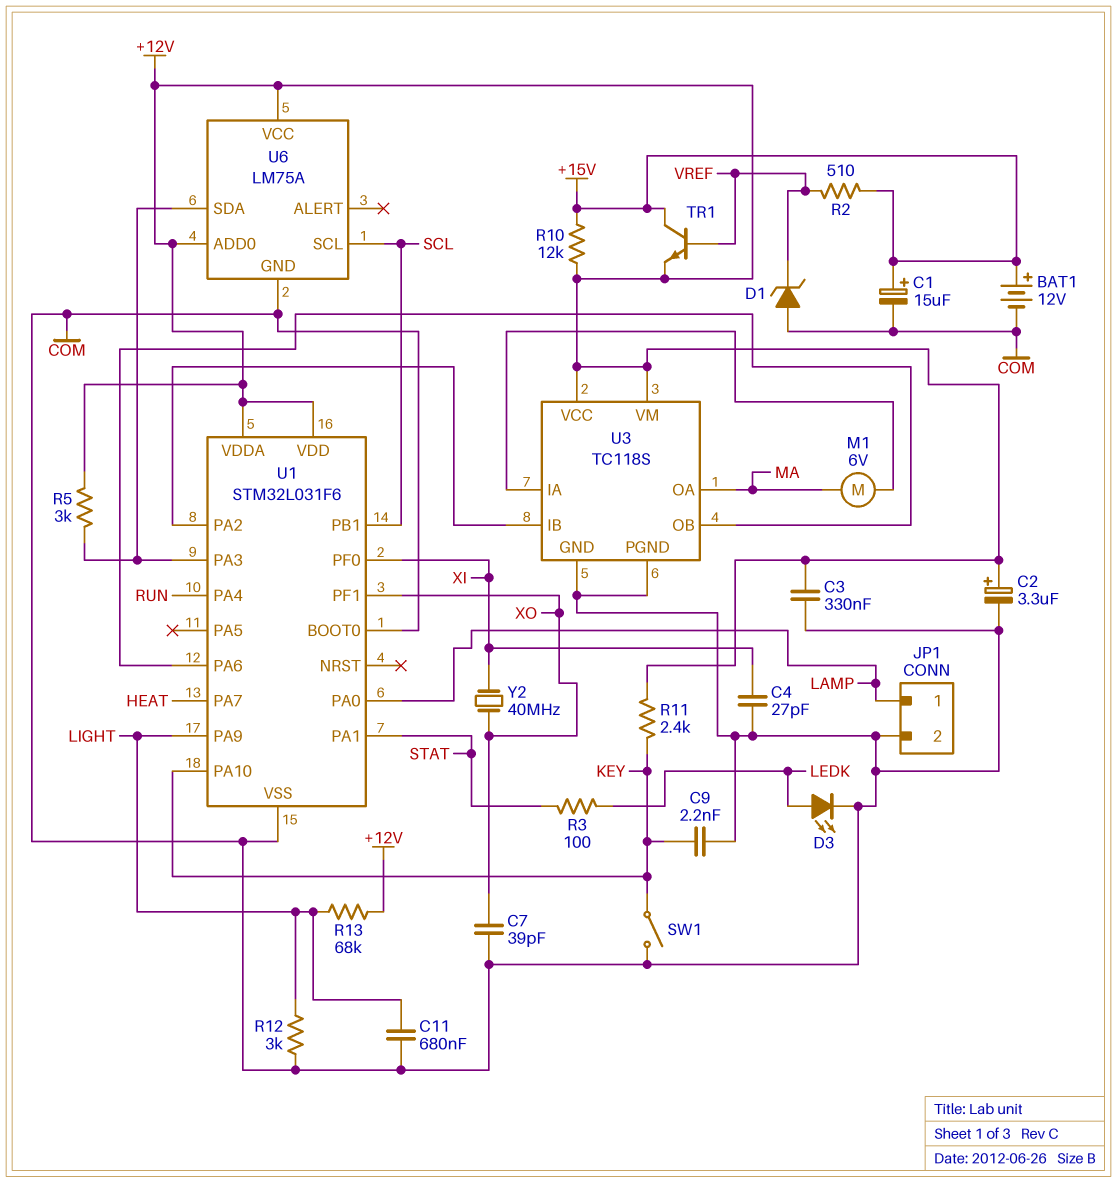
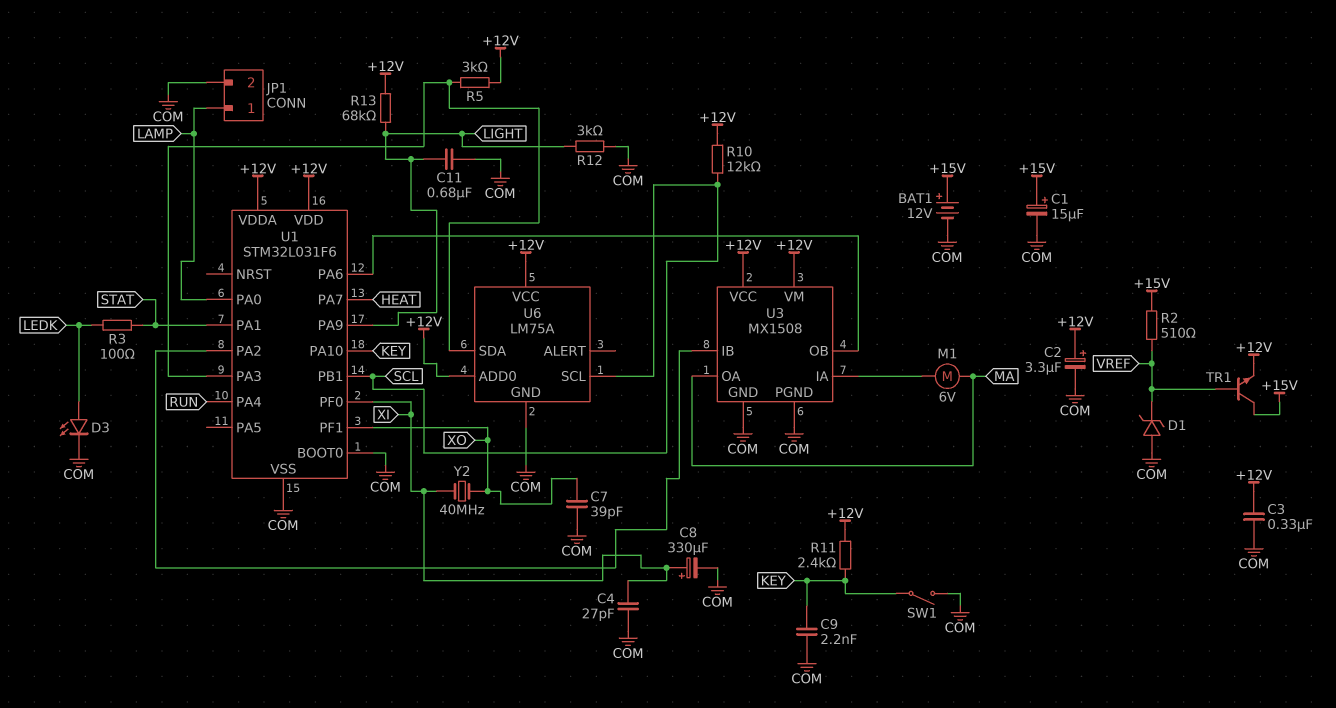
C8: none -> 330uF (plus XI, minus COM)
R10: 12k (+12V, +15V) -> 12k (+12V, SCL)
U3: TC118S -> MX1508

